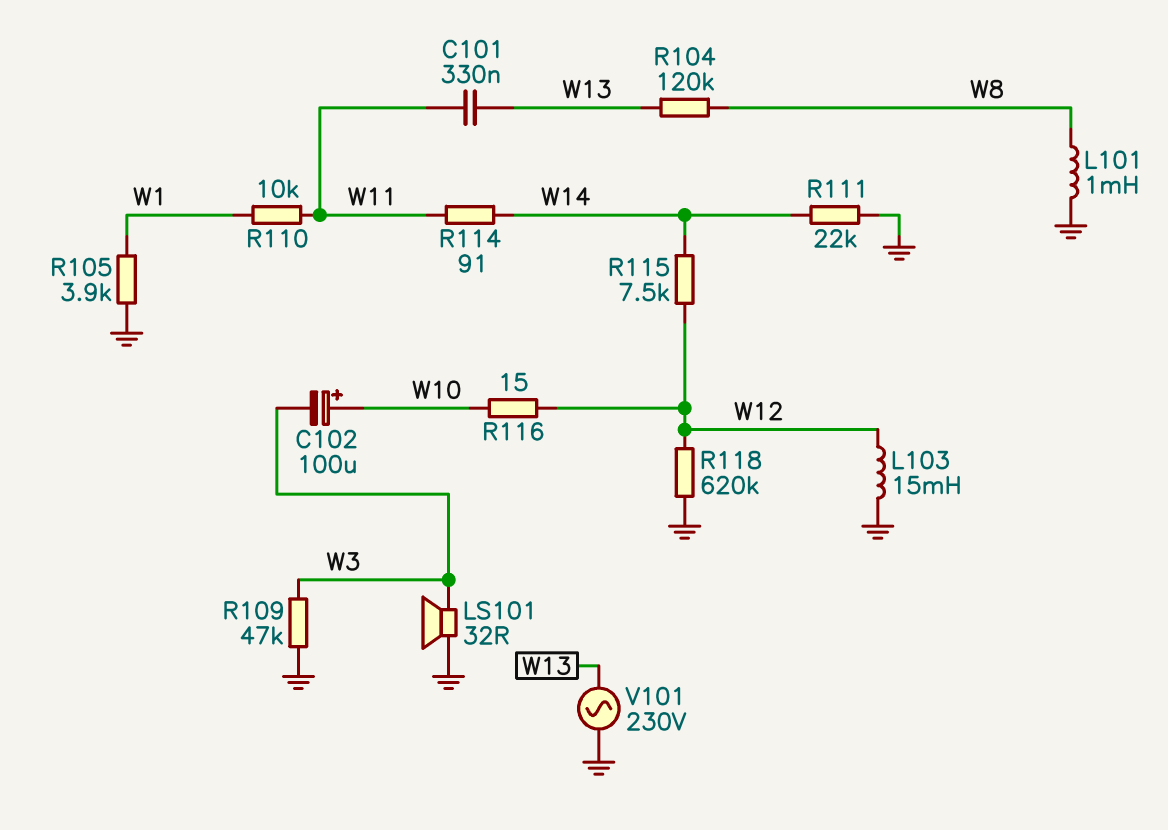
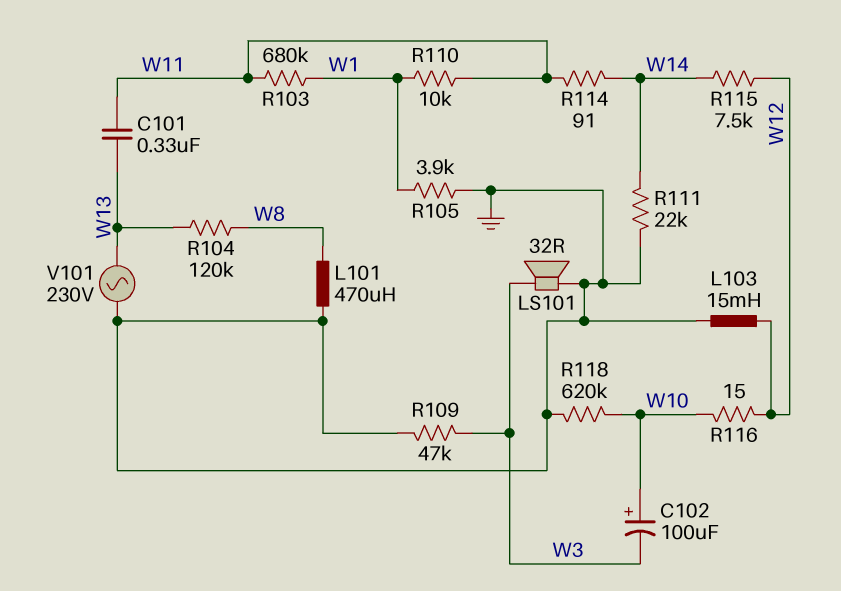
L101: 1mH (GND, W8) -> 470uH (GND, W8)
R103: none -> 680k (W1, W11)
R118: 620k (GND, W12) -> 620k (GND, W10)

